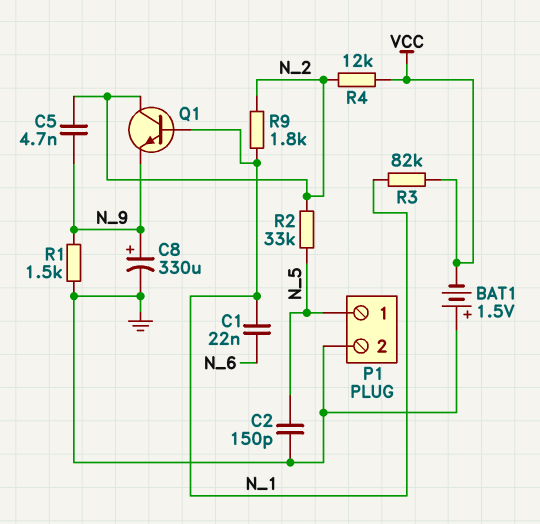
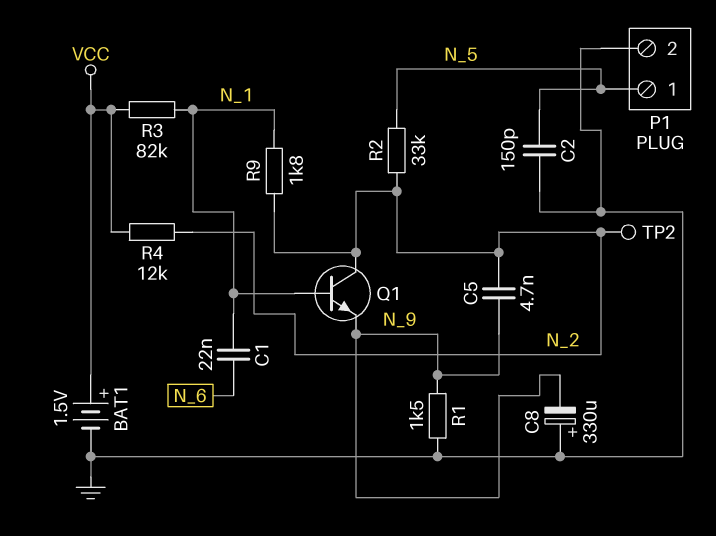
BAT1: 1.5V (plus GND, minus VCC) -> 1.5V (plus VCC, minus GND)
C8: 330uF (plus N_9, minus GND) -> 330uF (plus GND, minus N_9)
TP2: none -> test point (N_2)

